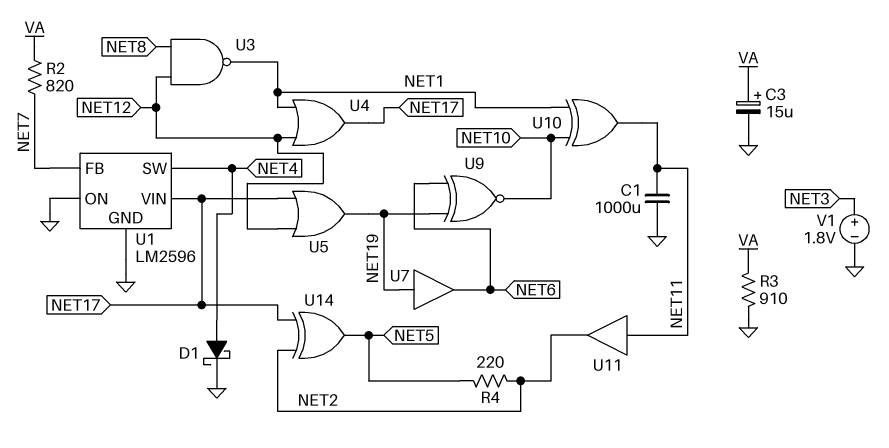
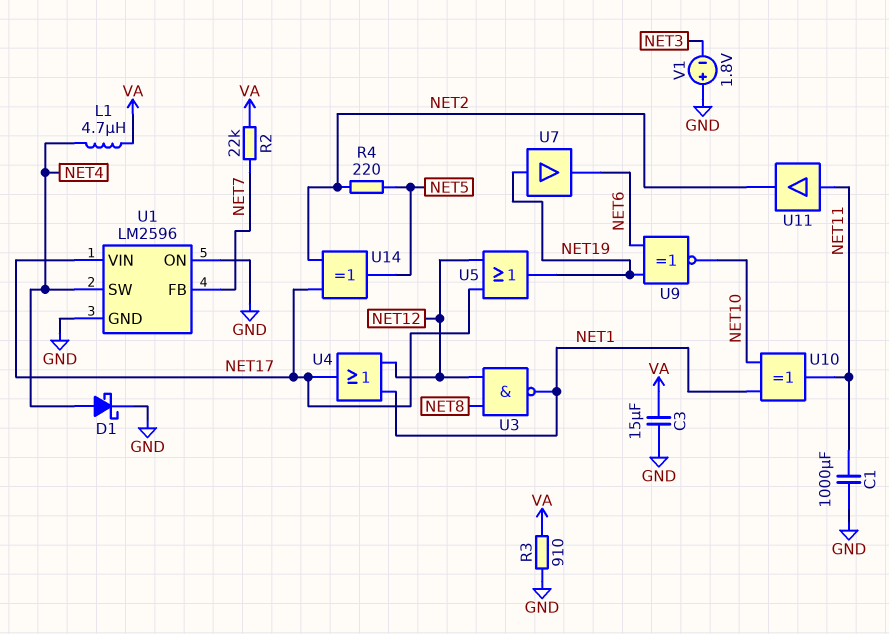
C3: 15uF (plus VA, minus GND) -> 15uF (GND, VA)
L1: none -> 4.7uH (NET4, VA)
R2: 820 (NET7, VA) -> 22k (NET7, VA)
V1: 1.8V (plus NET3, minus GND) -> 1.8V (plus GND, minus NET3)

